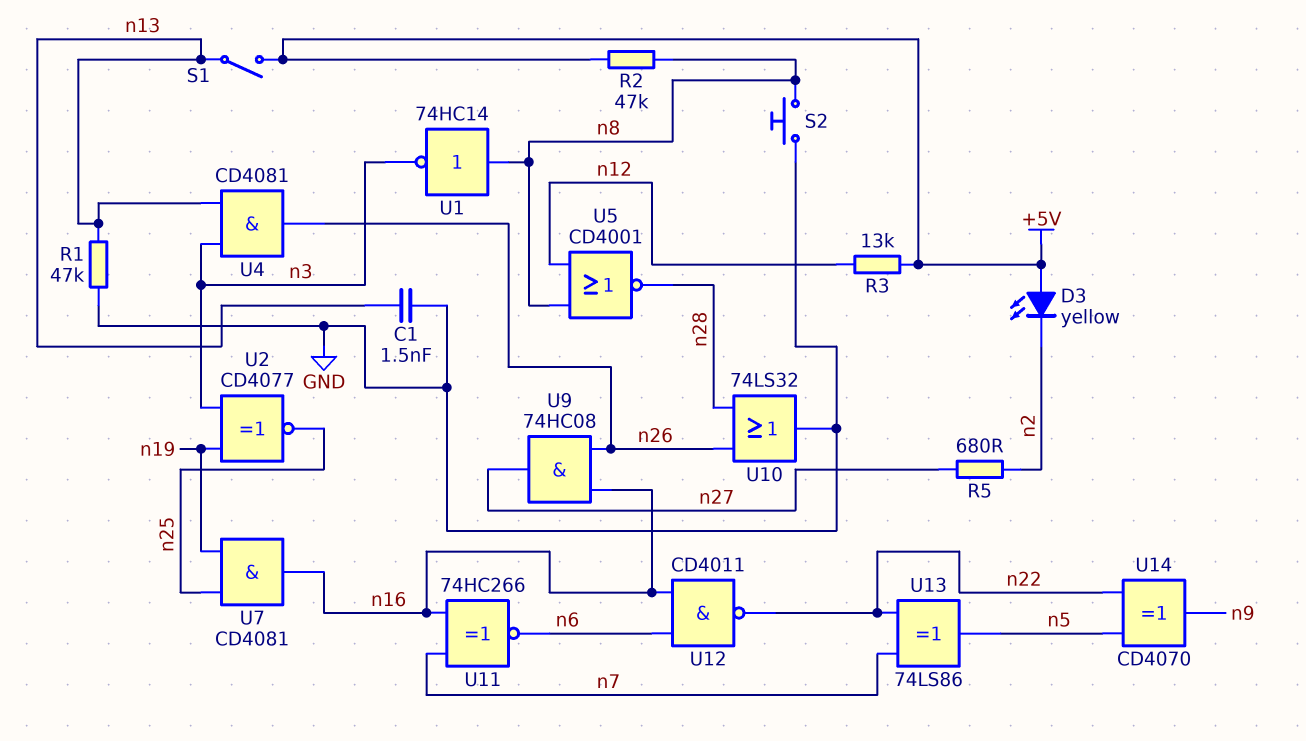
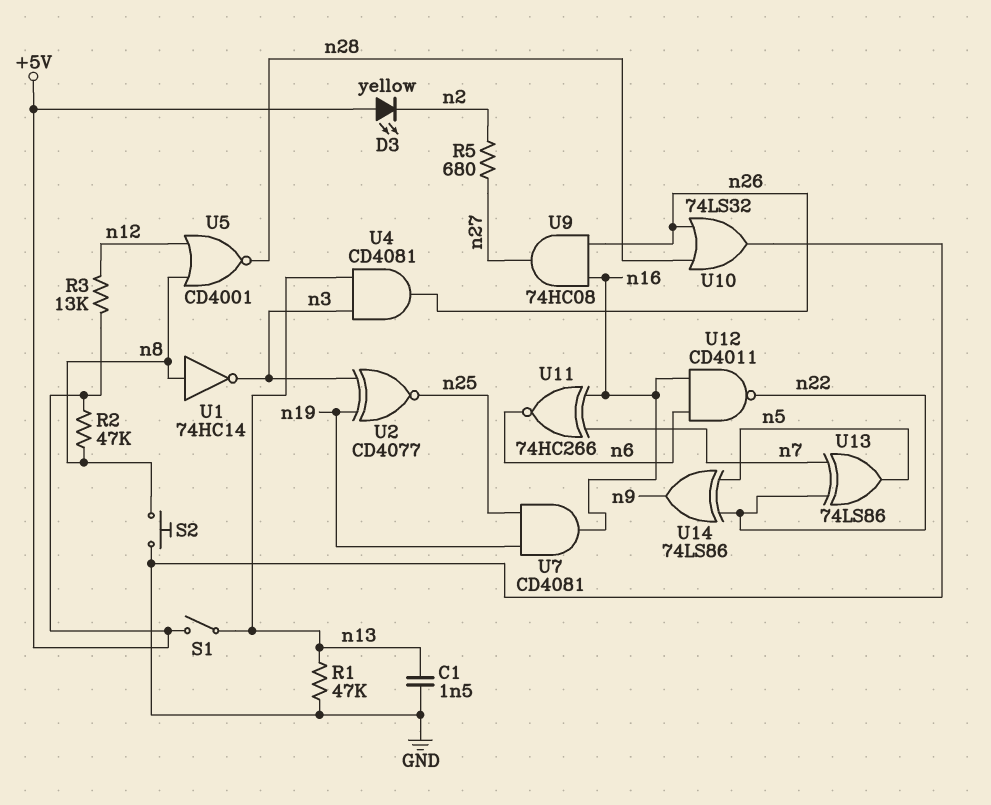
U14: XOR CD4070 (in n5, in n22, out n9) -> XOR 74LS86 (in n5, in n22, out n9)

